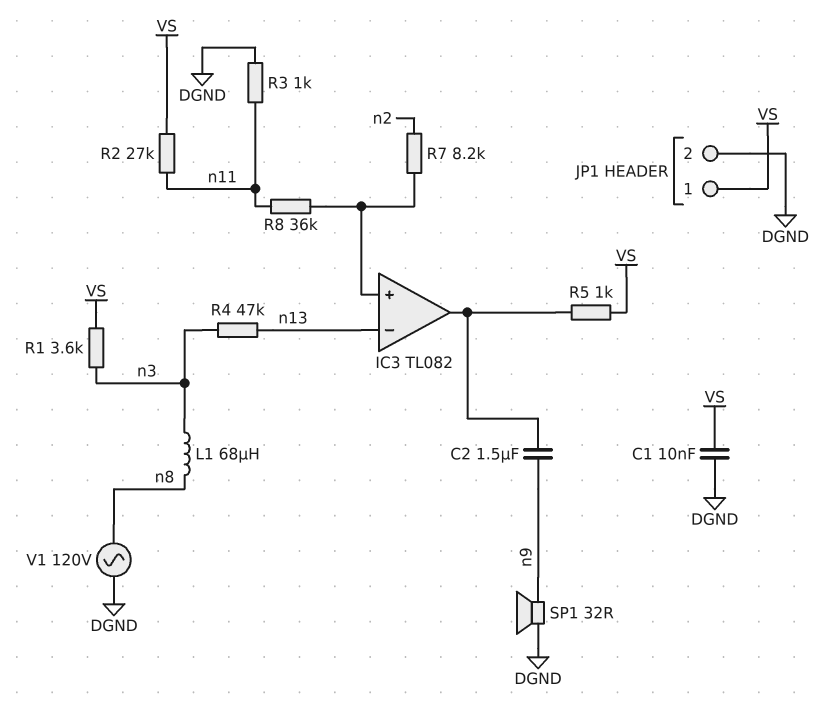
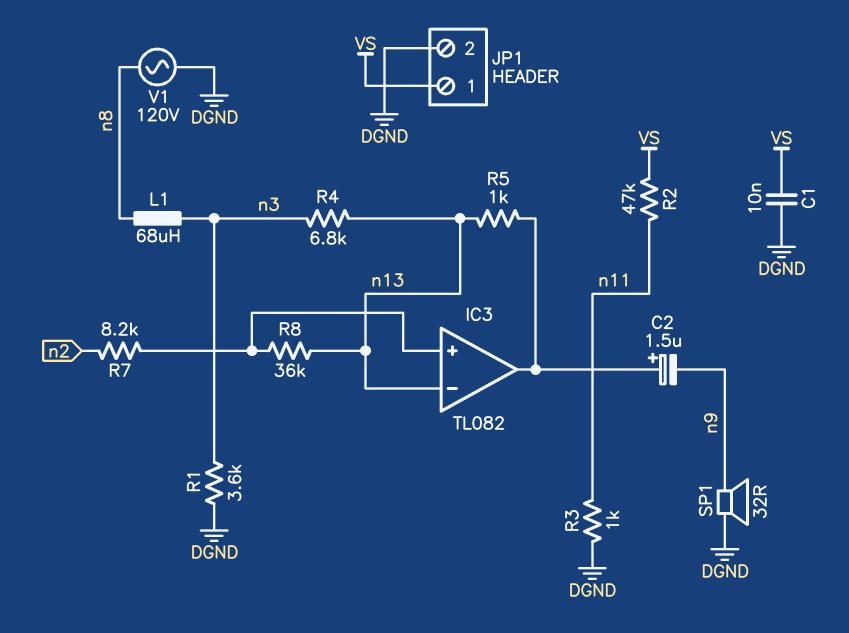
C2: 1.5uF (IC3/out, n9) -> 1.5uF (plus IC3/out, minus n9)
R1: 3.6k (VS, n3) -> 3.6k (DGND, n3)
R2: 27k (VS, n11) -> 47k (VS, n11)
R4: 47k (n3, n13) -> 6.8k (n3, n13)
R5: 1k (IC3/out, VS) -> 1k (IC3/out, n13)
R8: 36k (IC3/in+, n11) -> 36k (IC3/in+, n13)

